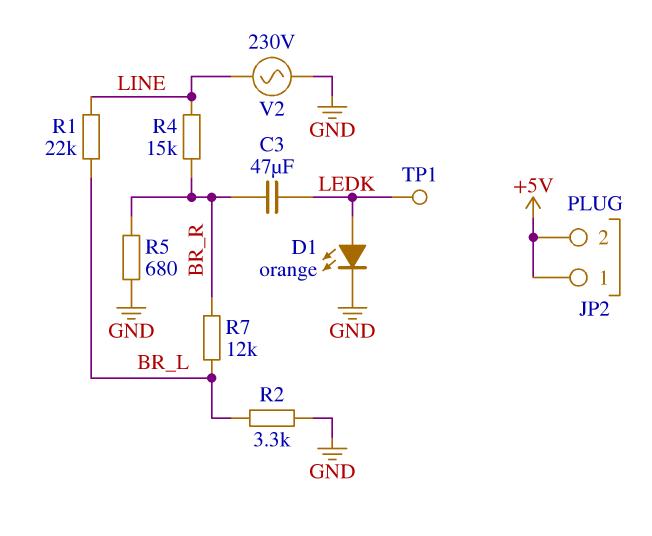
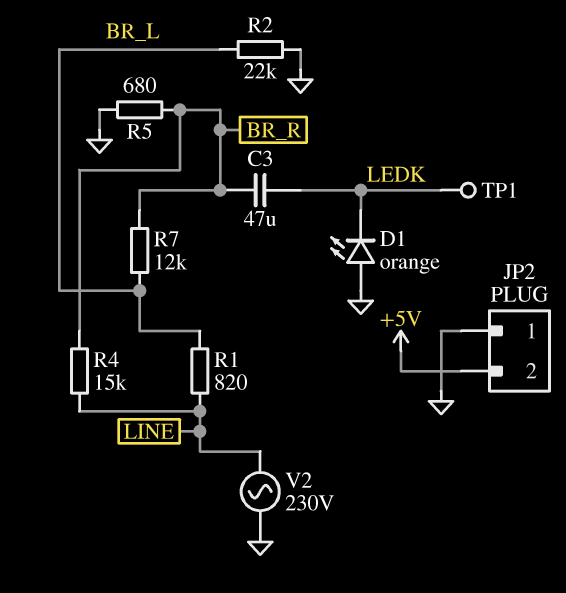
D1: LED orange (A LEDK, K GND) -> LED orange (A GND, K LEDK)
JP2 pin 1: +5V -> GND
R1: 22k (BR_L, LINE) -> 820 (BR_L, LINE)
R2: 3.3k (BR_L, GND) -> 22k (BR_L, GND)

